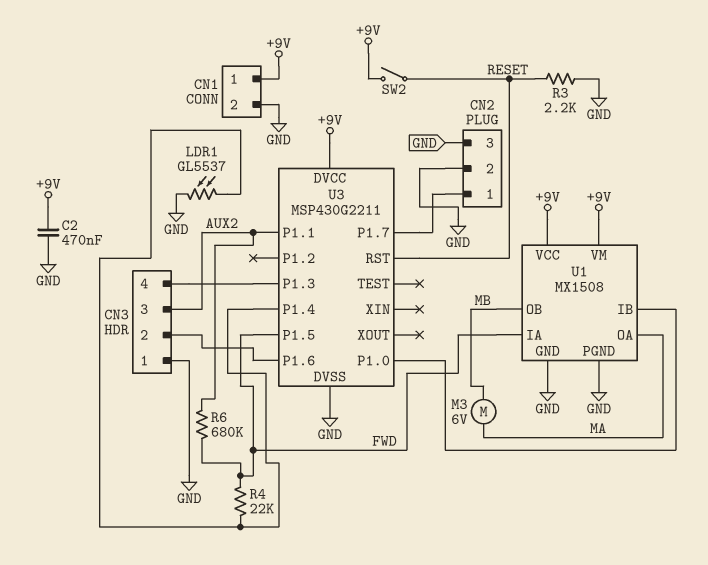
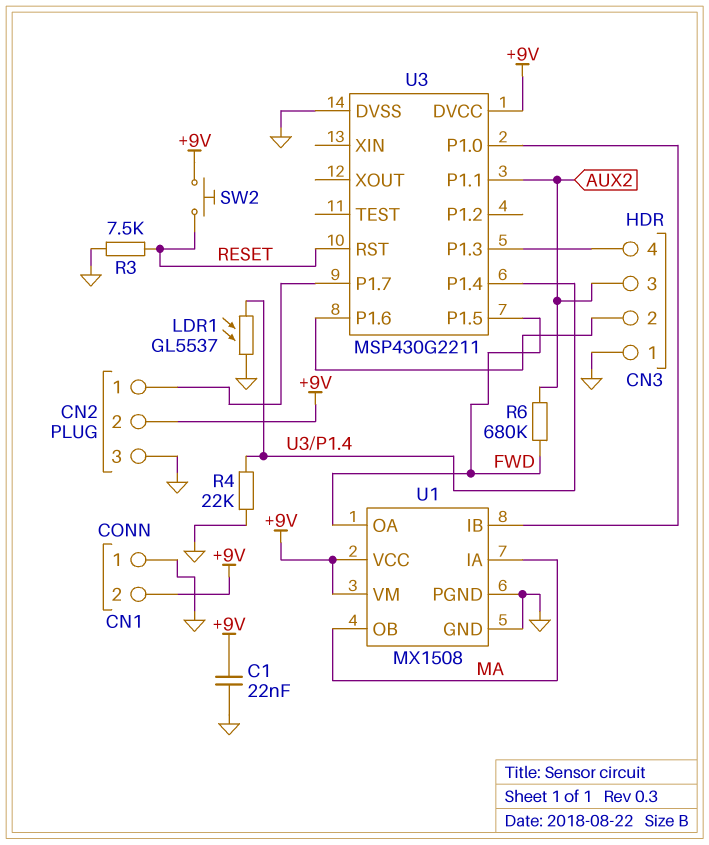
C1: none -> 22nF (+9V, GND)
C2: 470nF (+9V, GND) -> none
CN1 pin 1: +9V -> GND
CN1 pin 2: GND -> +9V
CN2 pin 2: GND -> +9V
M3: motor 6V (MA, MB) -> none
R3: 2.2k (GND, RESET) -> 7.5k (GND, RESET)
R4: 22k (FWD, U3/P1.4) -> 22k (GND, U3/P1.4)
SW2: switch (+9V, RESET) -> button (+9V, RESET)
U1 pin IA: FWD -> MA
U1 pin OA: MA -> FWD
U1 pin OB: MB -> MA

